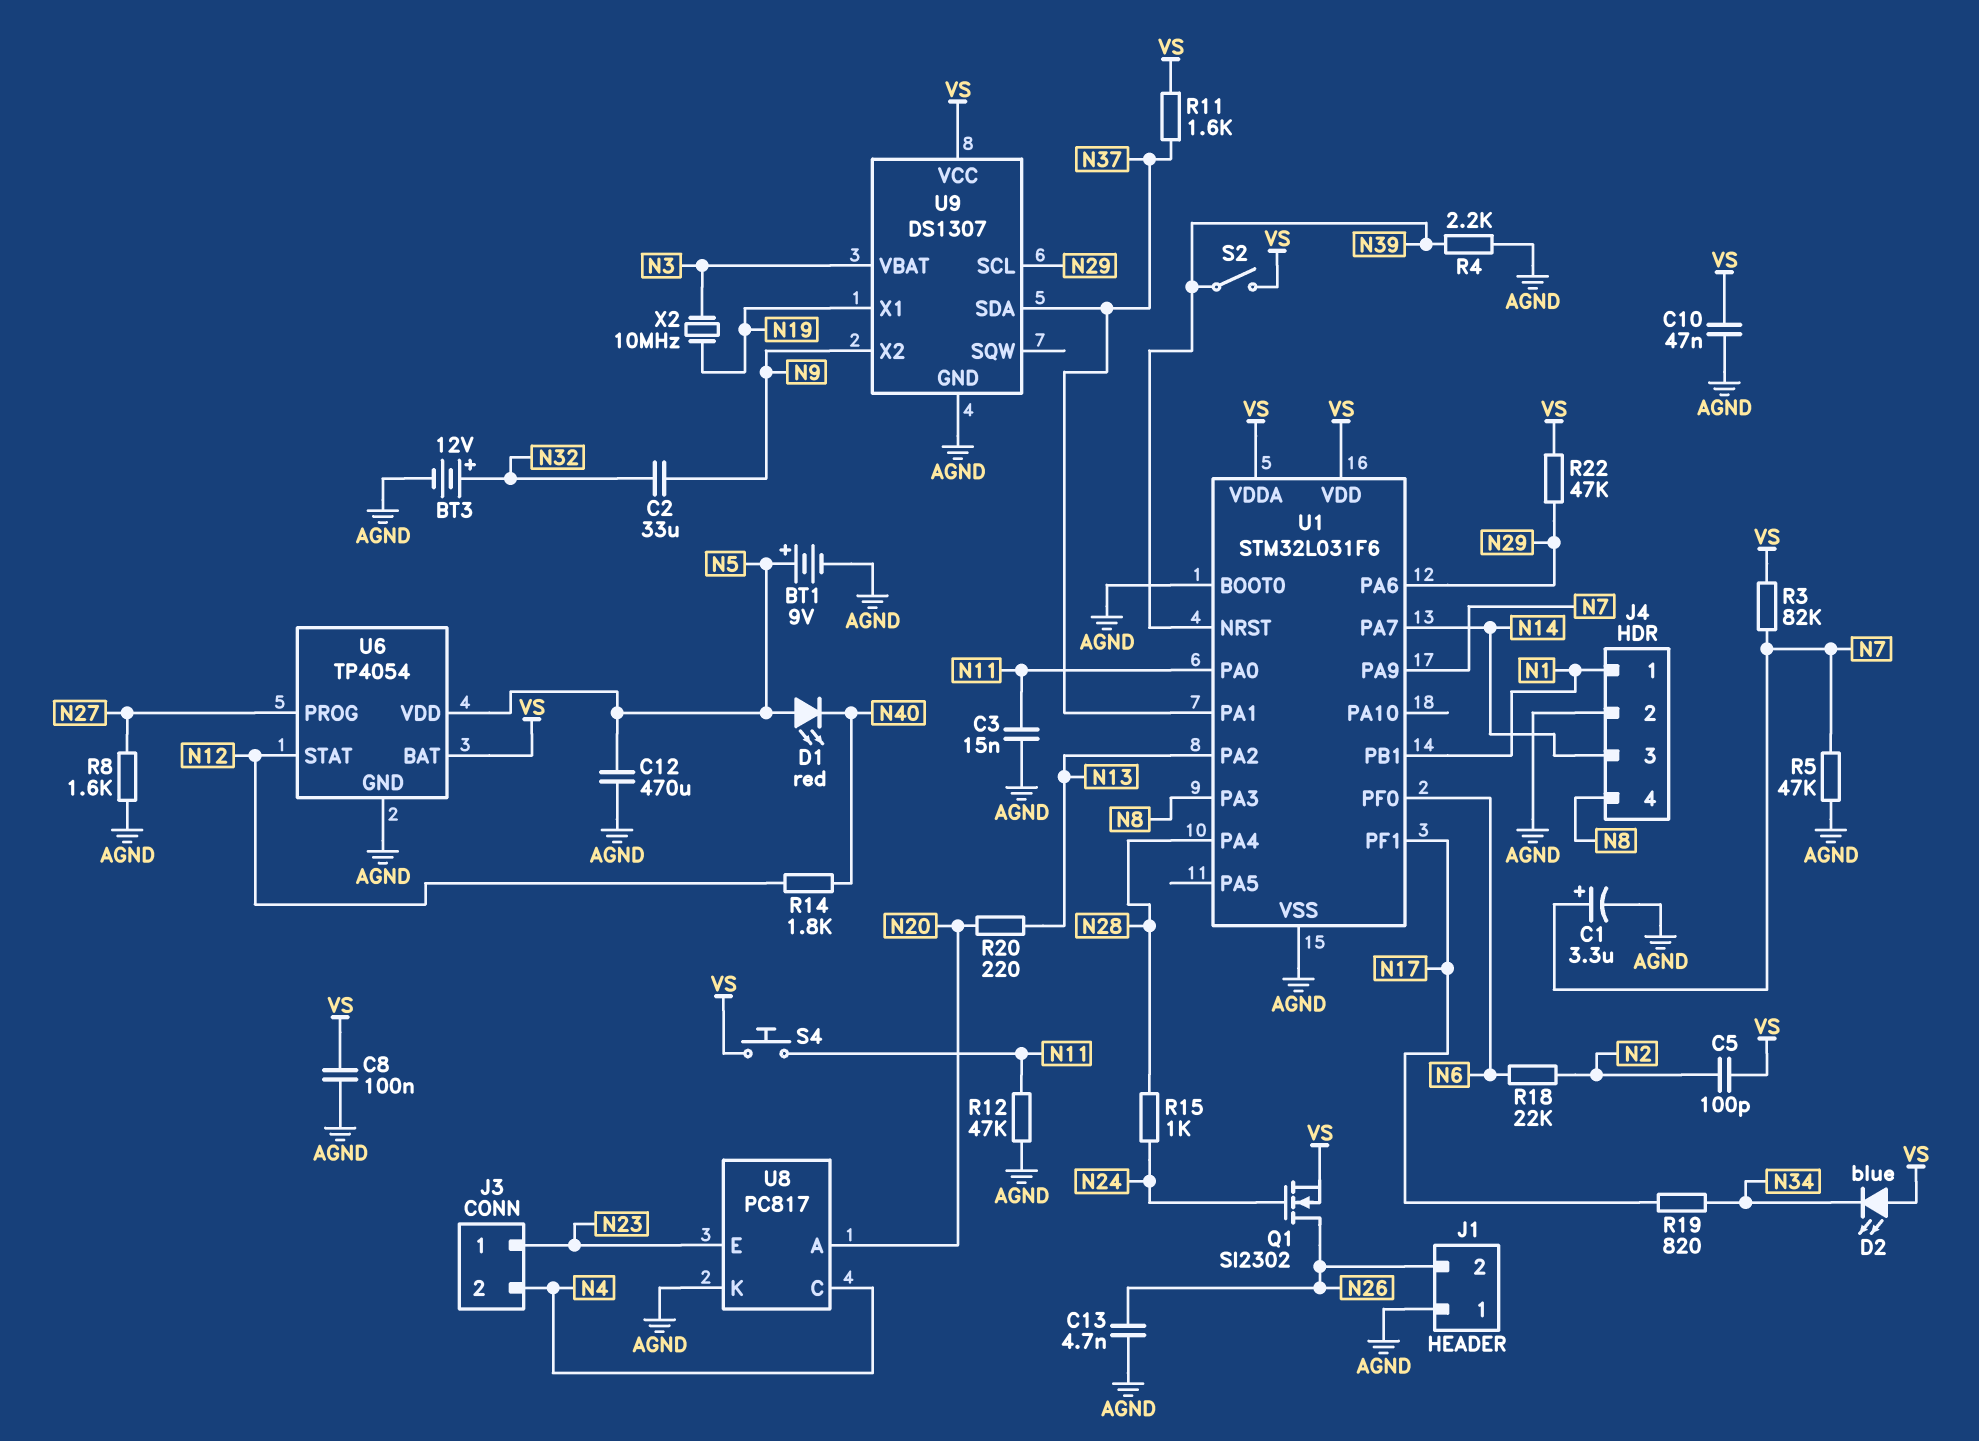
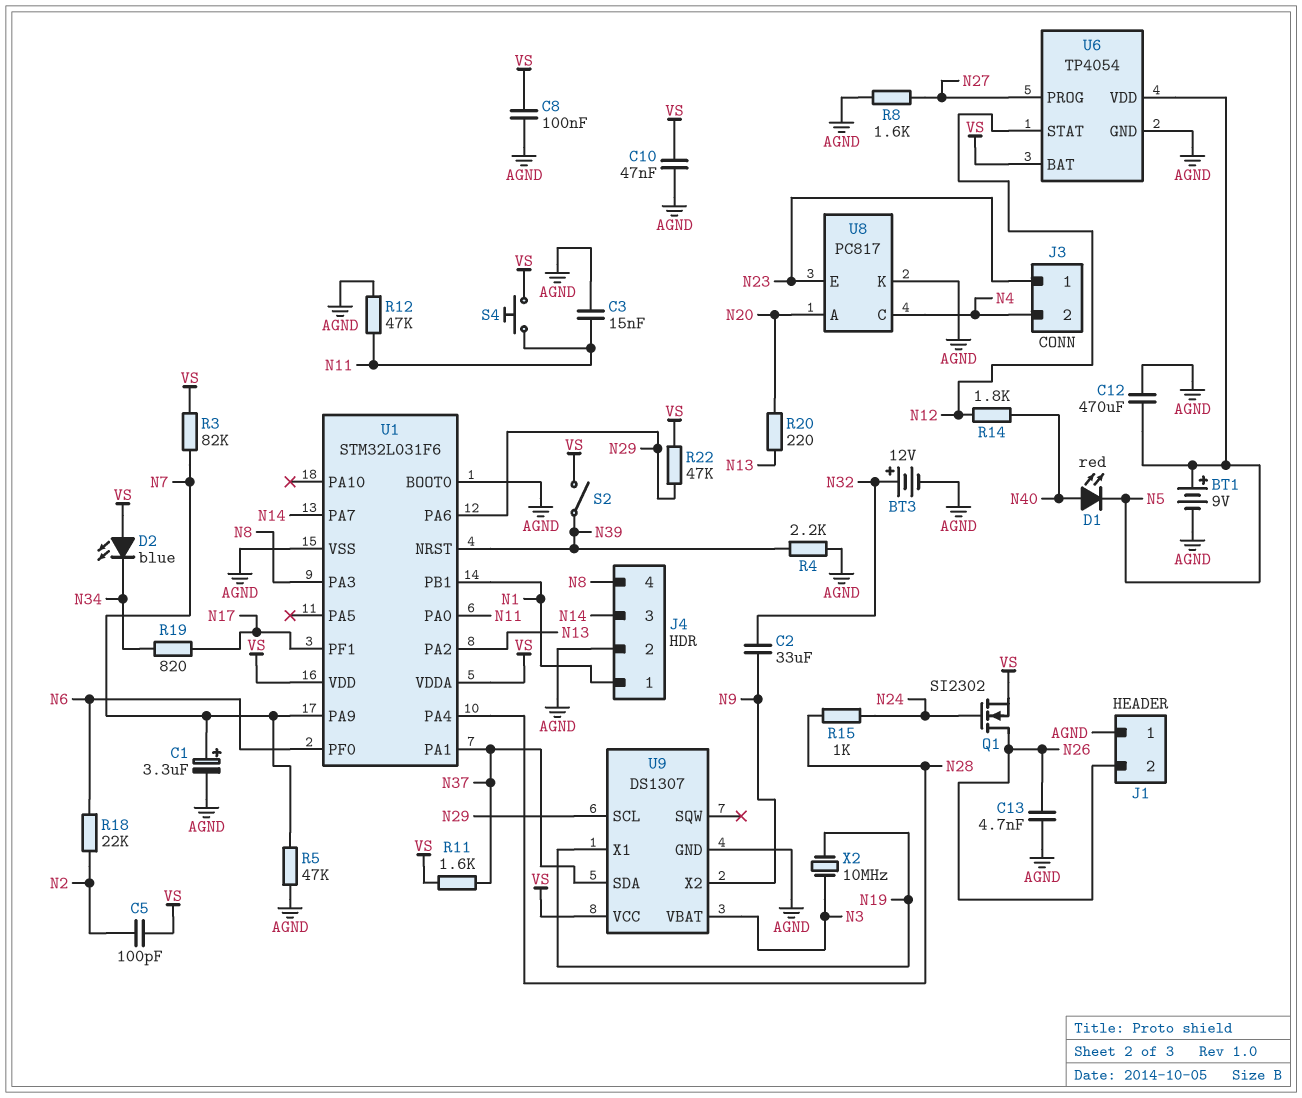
D1: LED red (A N5, K N40) -> LED red (A N40, K N5)

